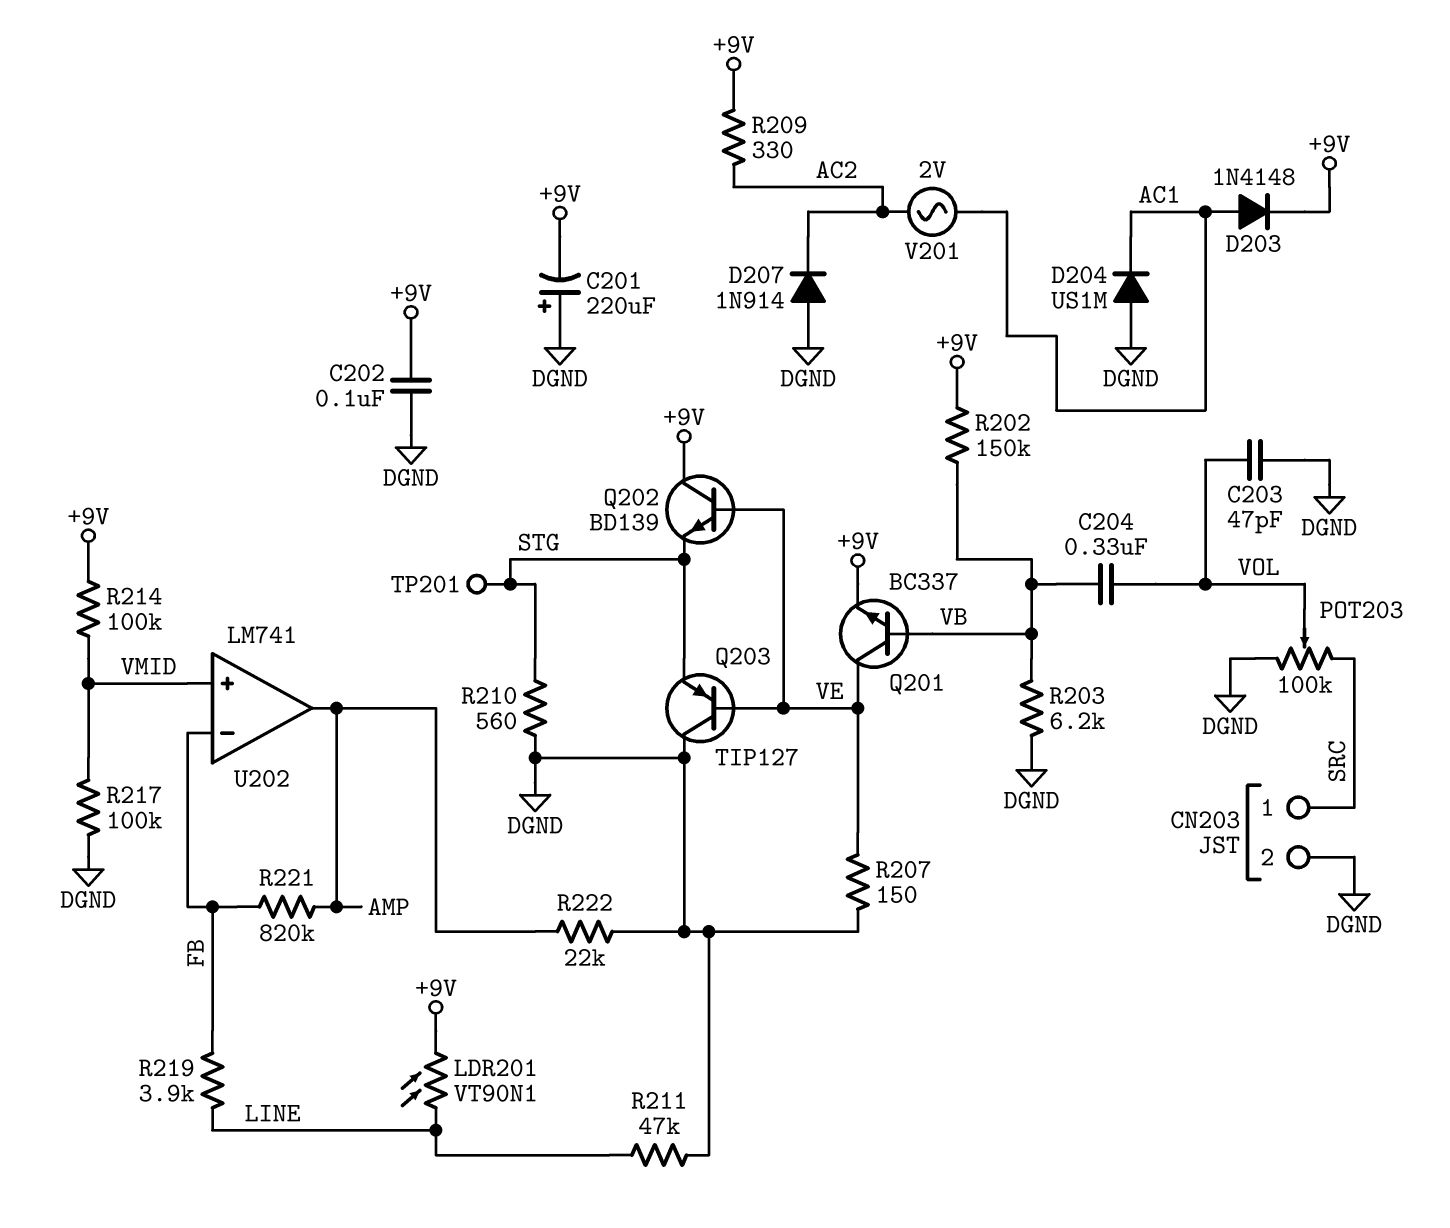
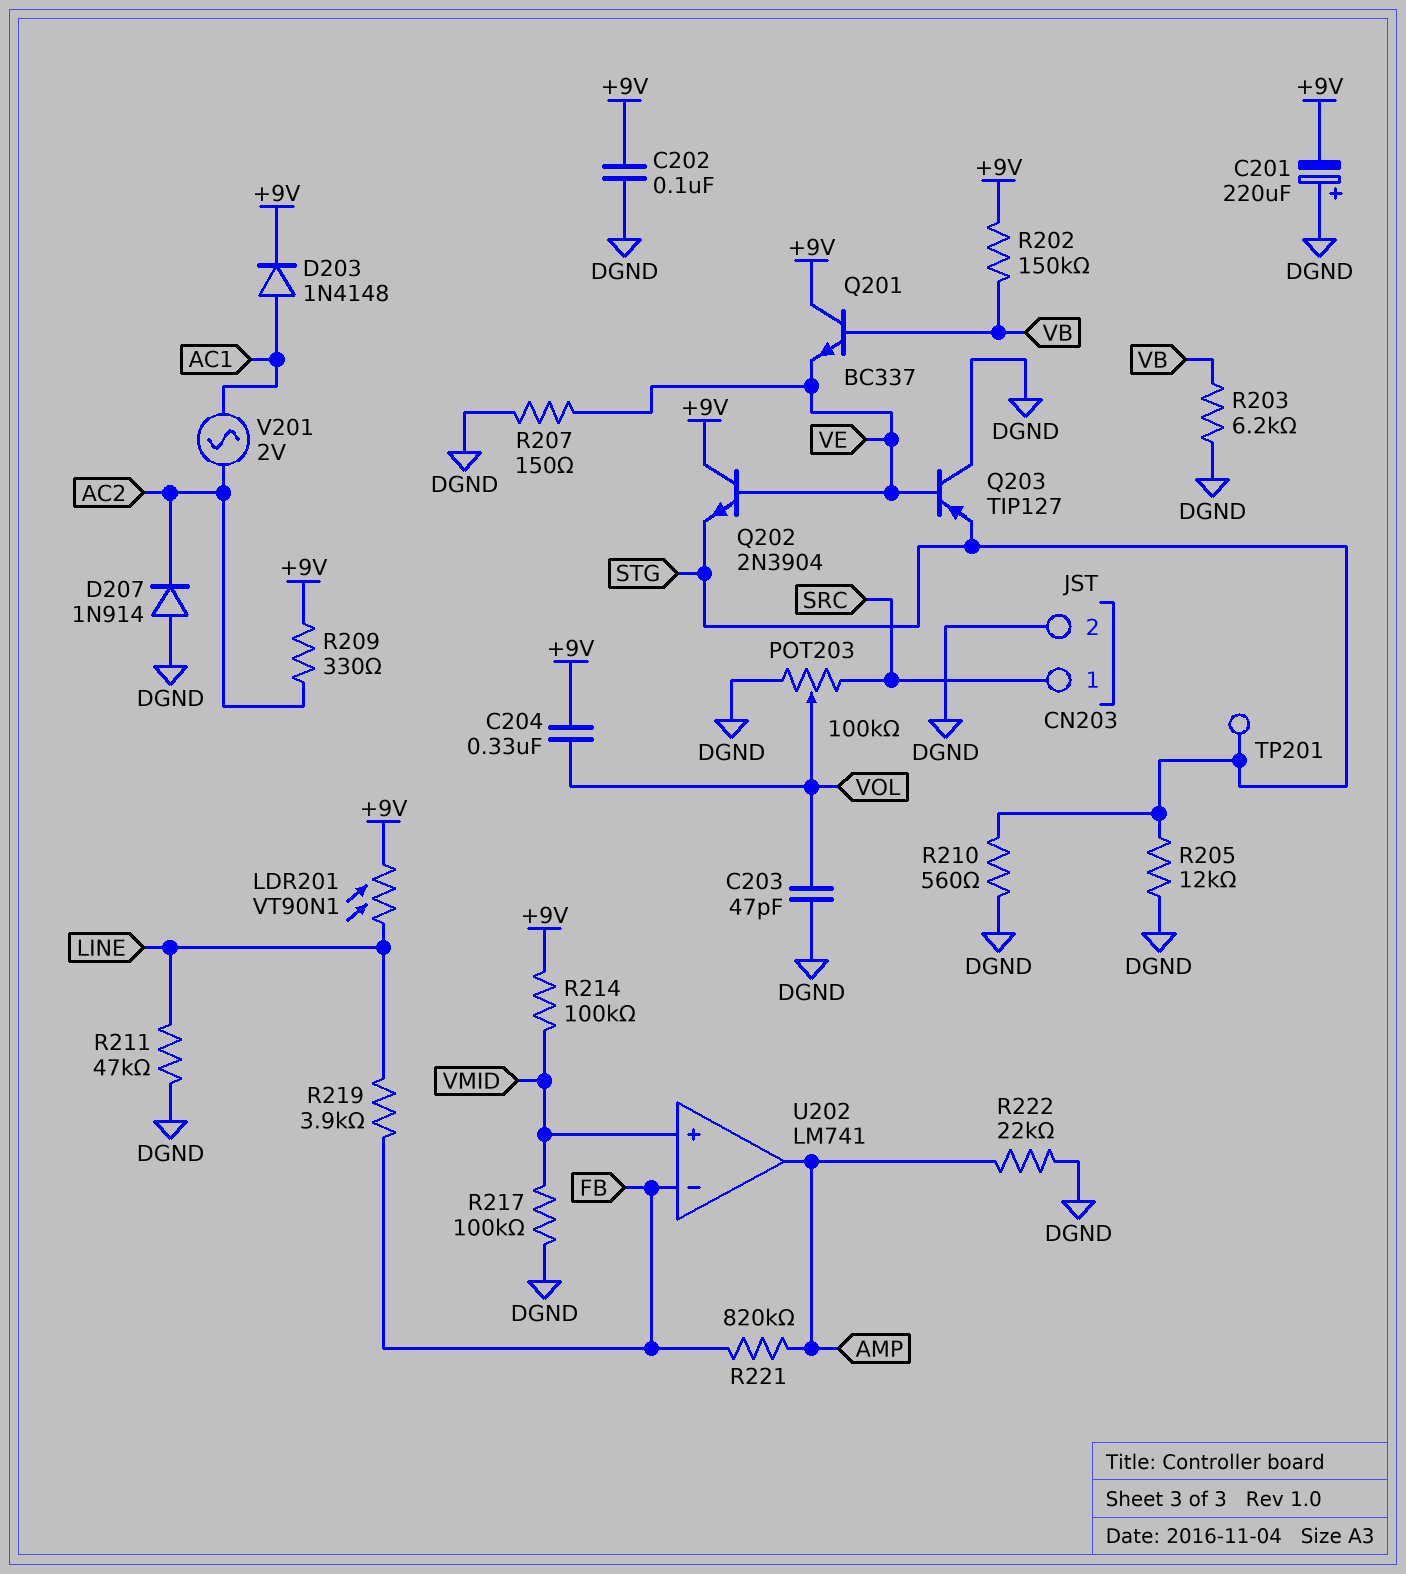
C204: 330nF (VB, VOL) -> 330nF (+9V, VOL)
D204: diode US1M (A DGND, K AC1) -> none
Q201: NPN BC337 (B VB, C VE, E +9V) -> NPN BC337 (B VB, C +9V, E VE)
Q202: NPN BD139 (B VE, C +9V, E STG) -> NPN 2N3904 (B VE, C +9V, E STG)
R205: none -> 12k (DGND, STG)

